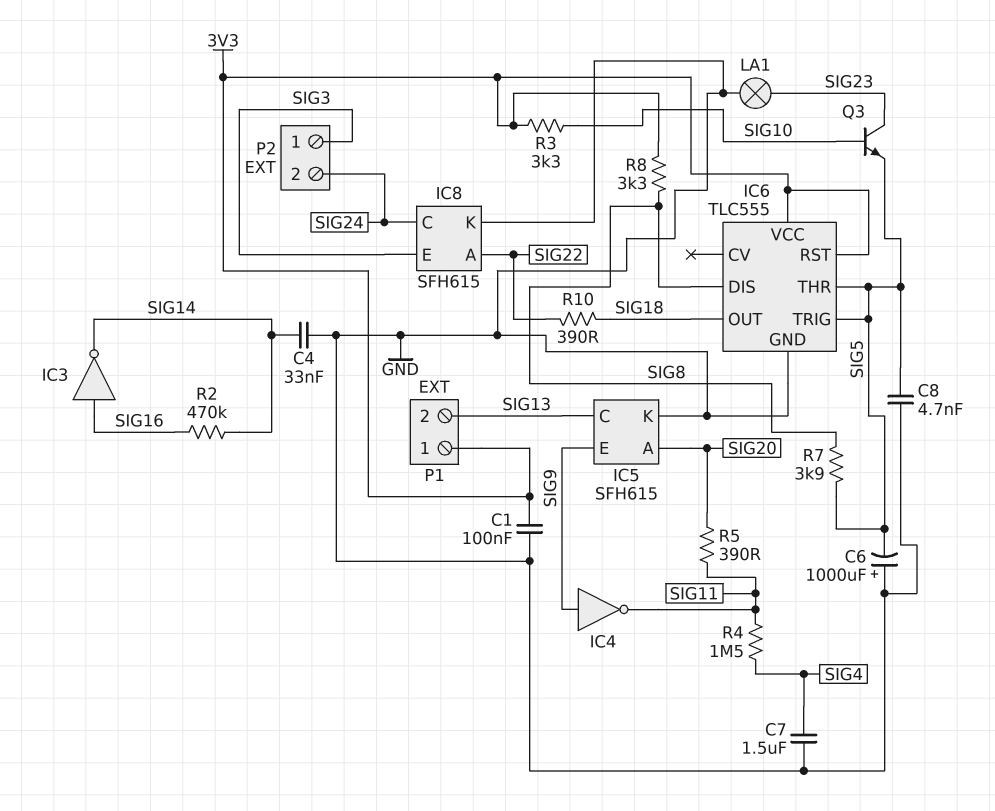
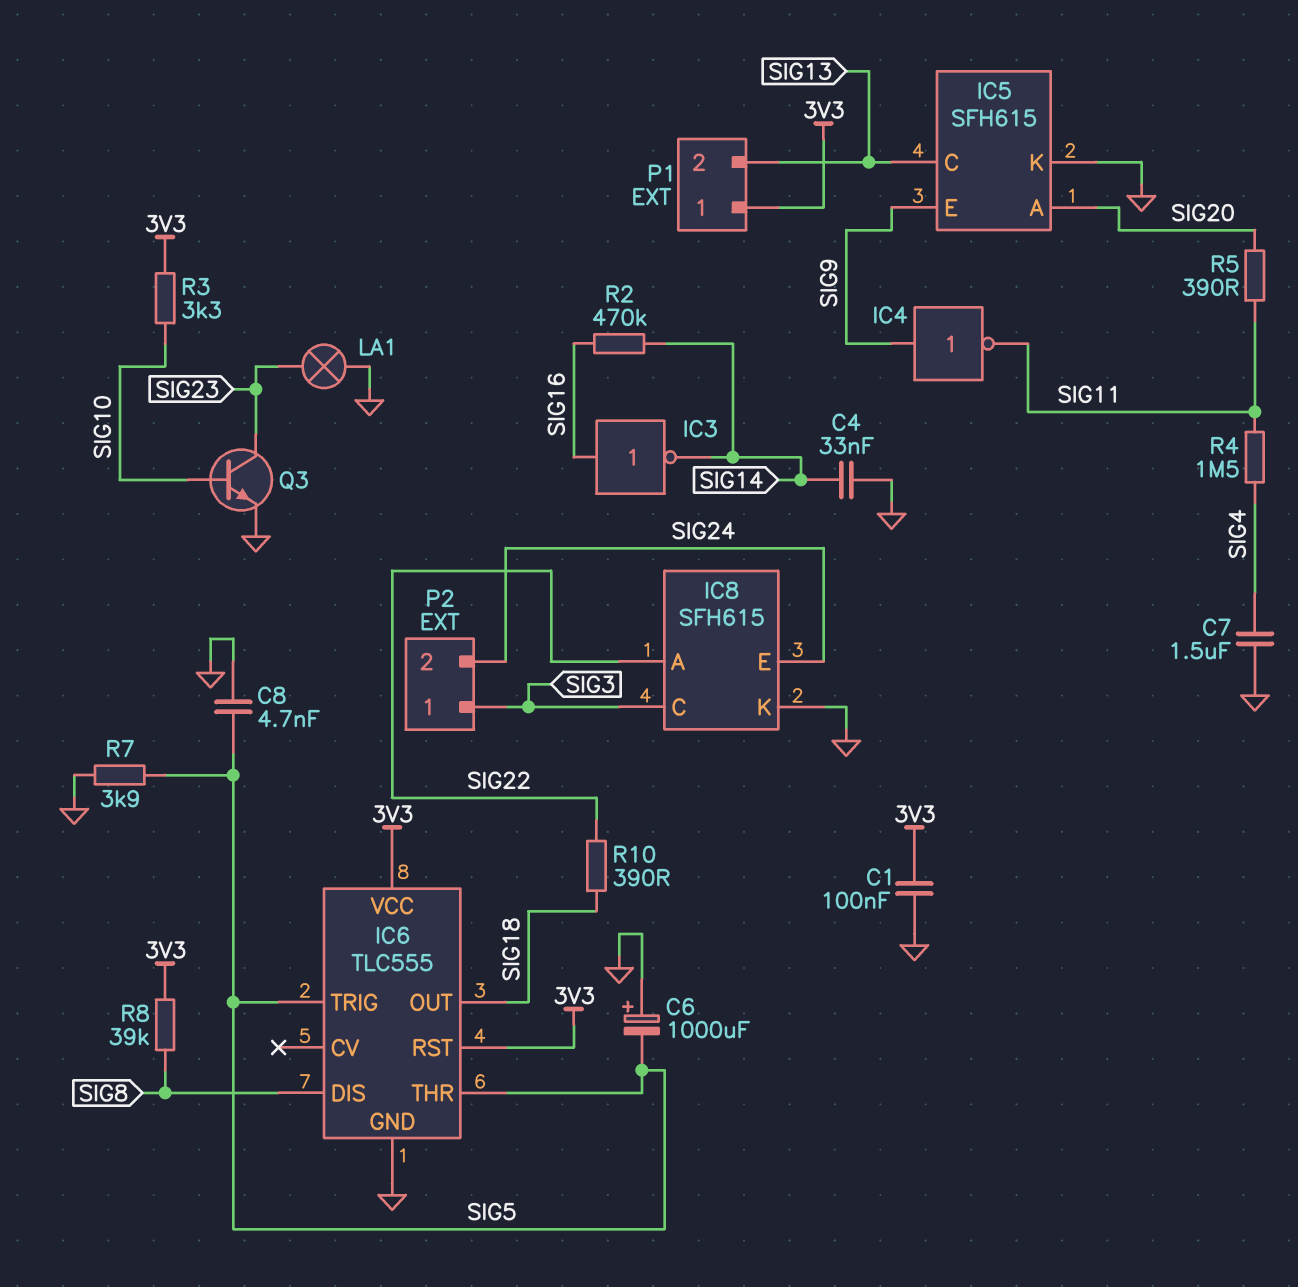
IC8 pin C: SIG24 -> SIG3
IC8 pin E: SIG3 -> SIG24
Q3: NPN (B SIG10, C SIG23, E SIG5) -> NPN (B SIG10, C SIG23, E GND)
R7: 3.9k (SIG5, SIG8) -> 3.9k (GND, SIG5)
R8: 3.3k (3V3, SIG8) -> 39k (3V3, SIG8)

